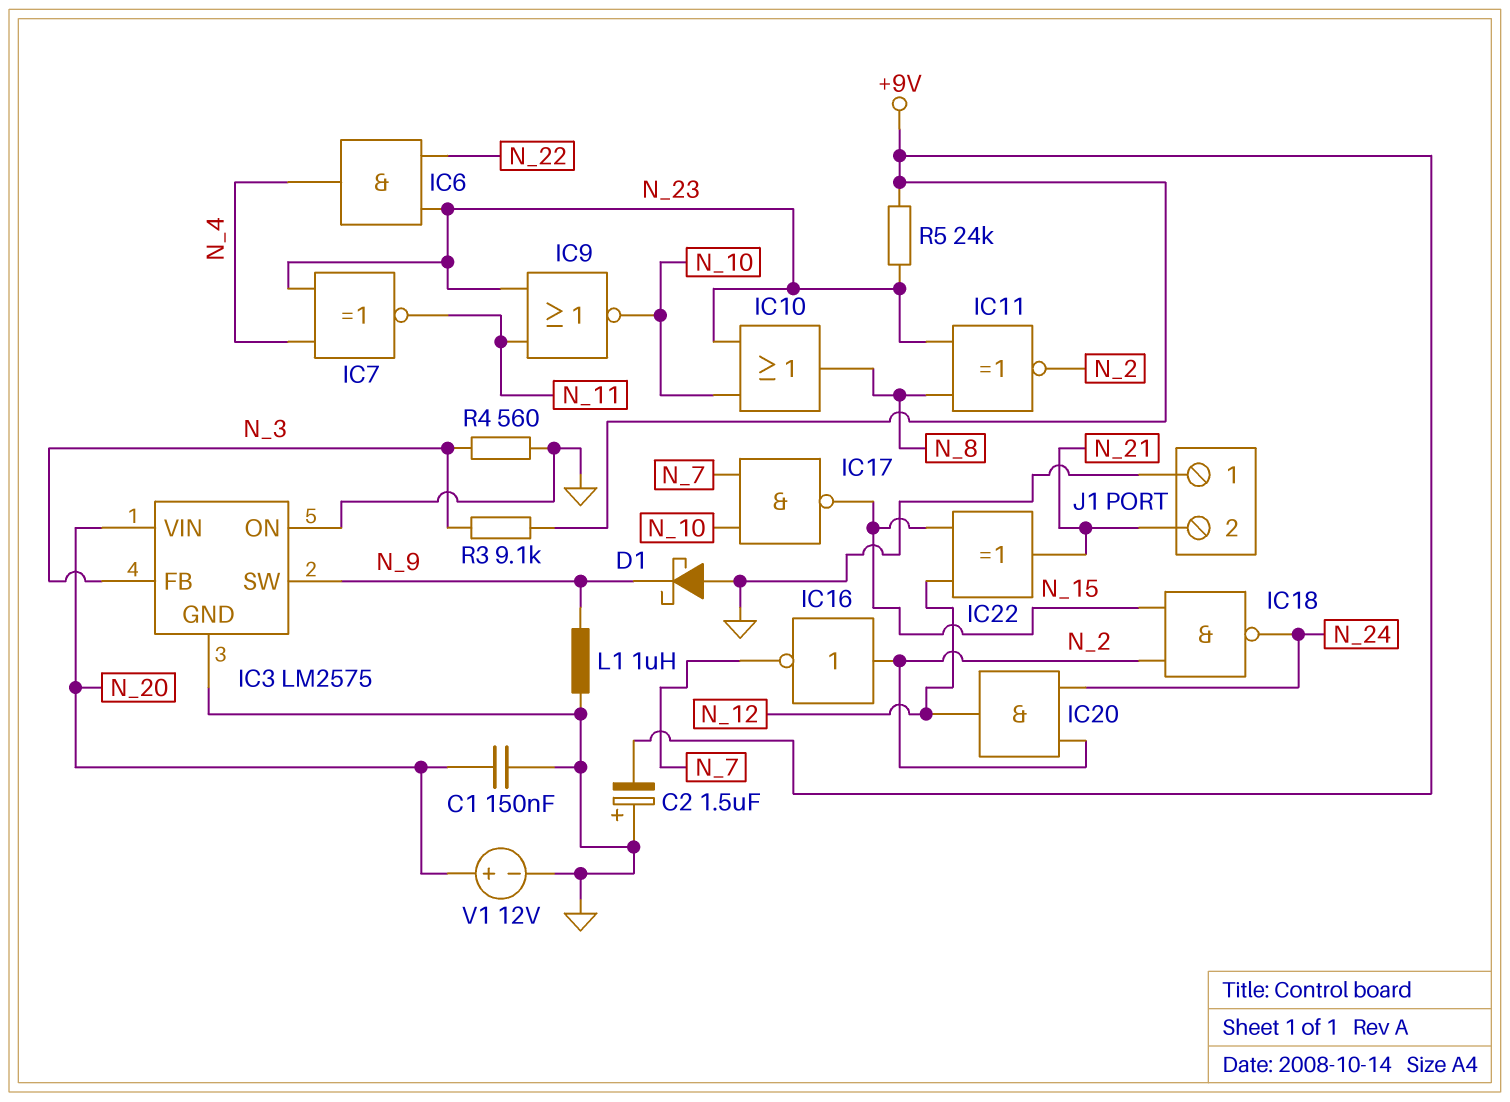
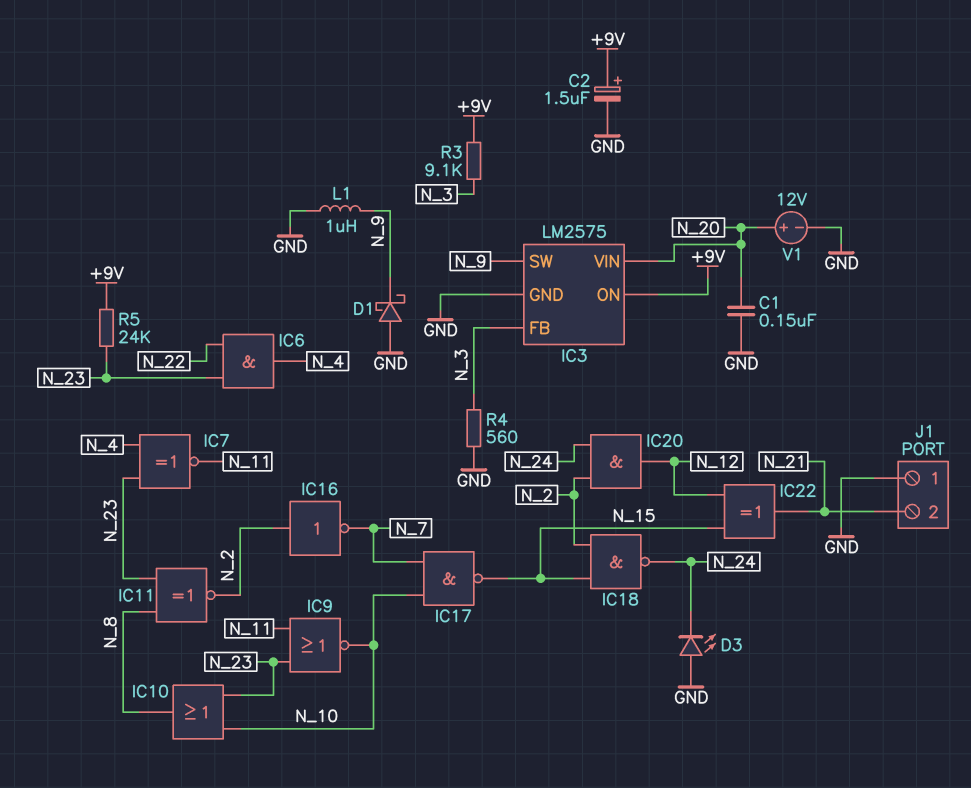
C2: 1.5uF (plus GND, minus +9V) -> 1.5uF (plus +9V, minus GND)
D3: none -> LED (A GND, K N_24)
IC3 pin ON: GND -> +9V

